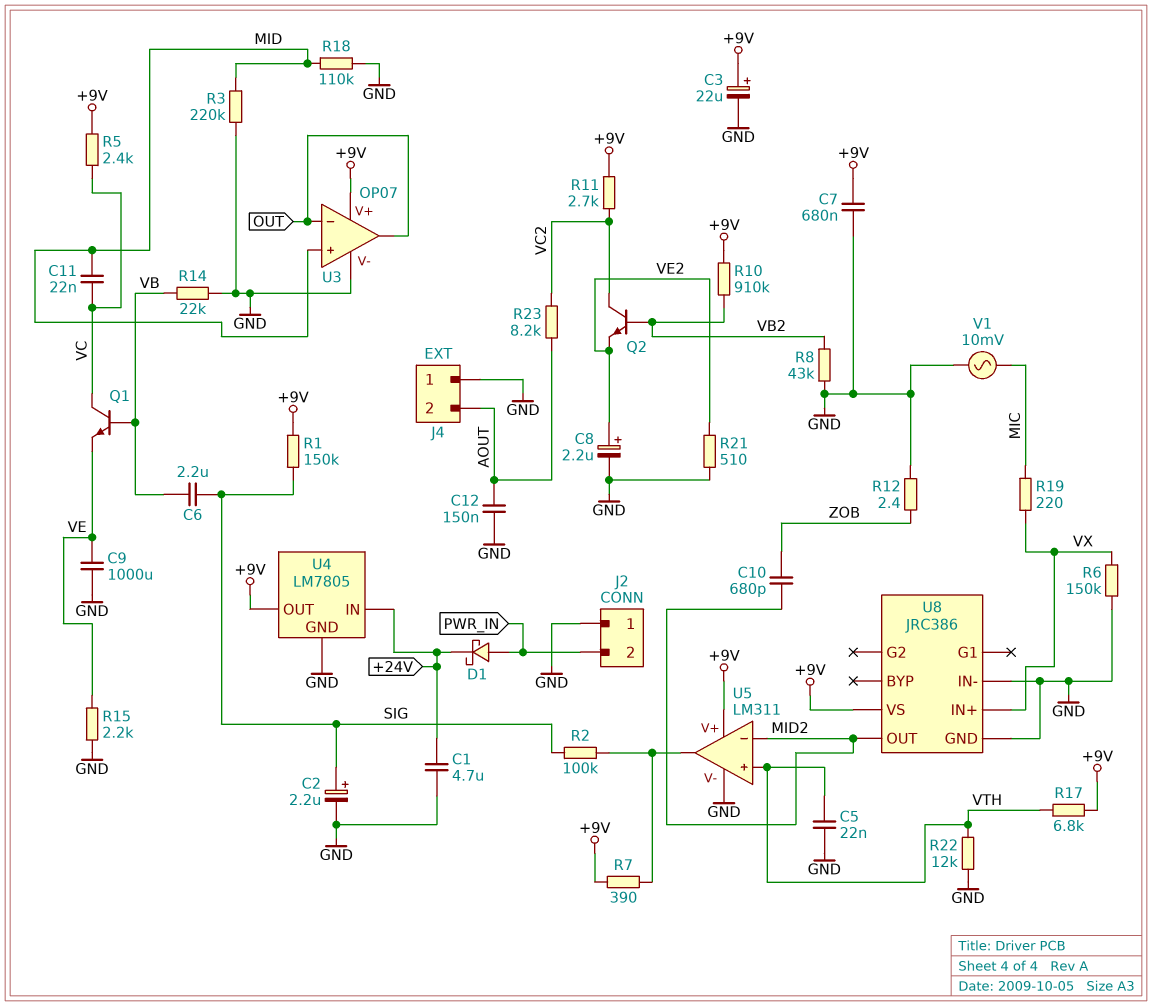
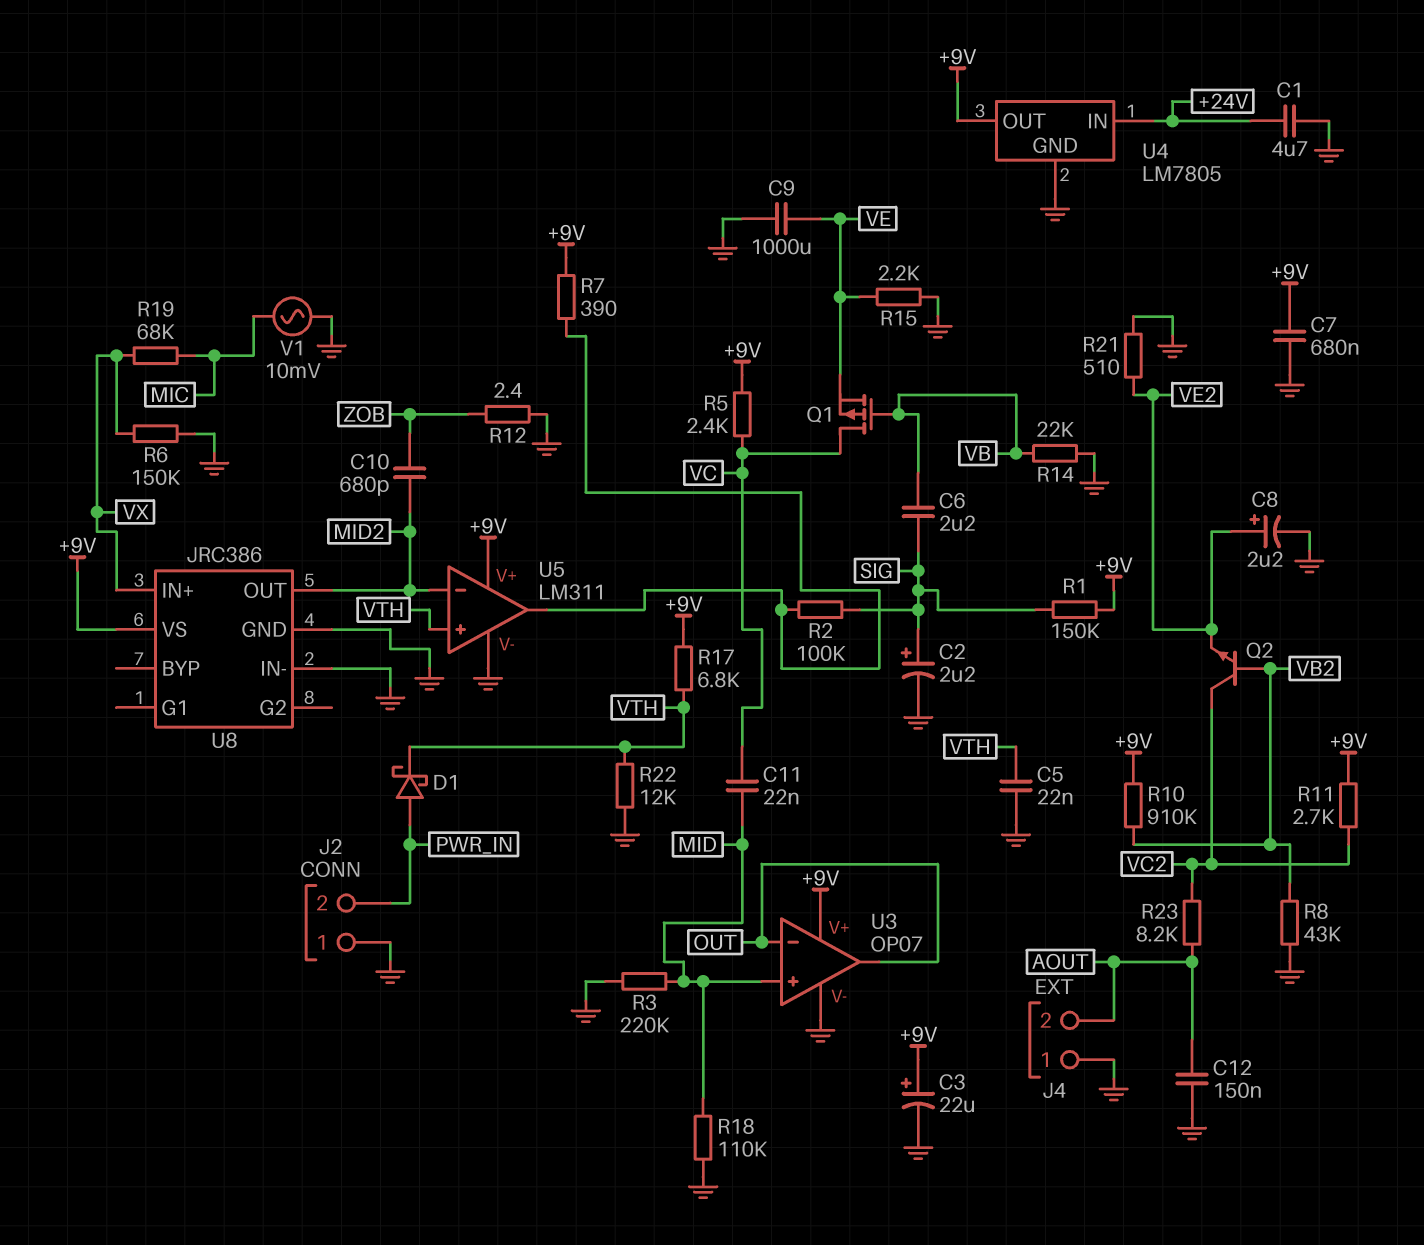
D1: schottky (A PWR_IN, K +24V) -> schottky (A PWR_IN, K VTH)
Q1: NPN (B VB, C VC, E VE) -> PMOS (G VB, D VC, S VE)
R19: 220 (MIC, VX) -> 68k (MIC, VX)

